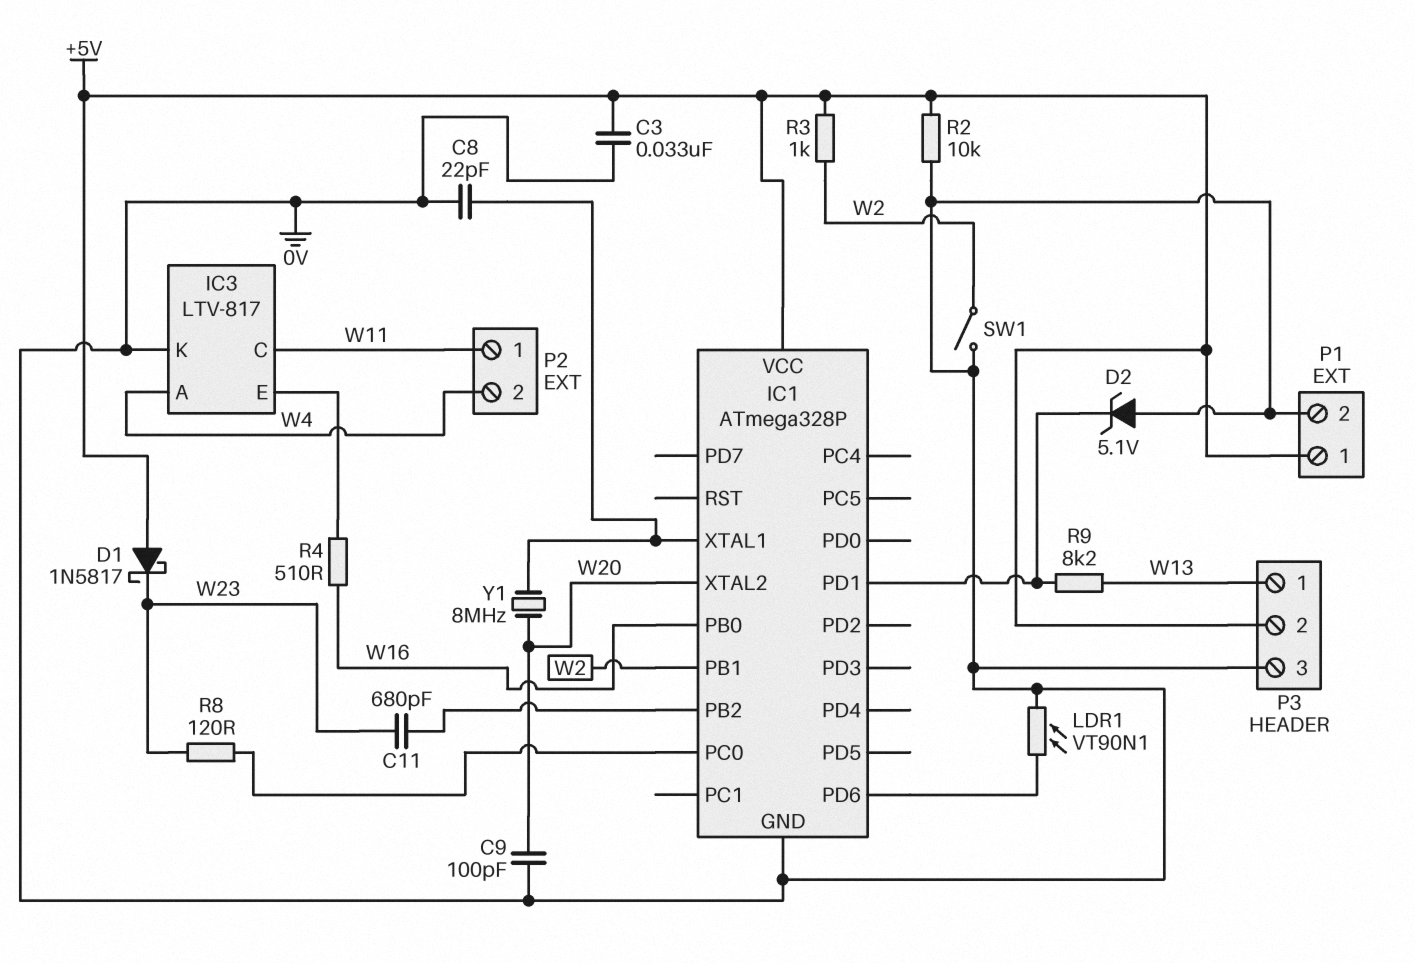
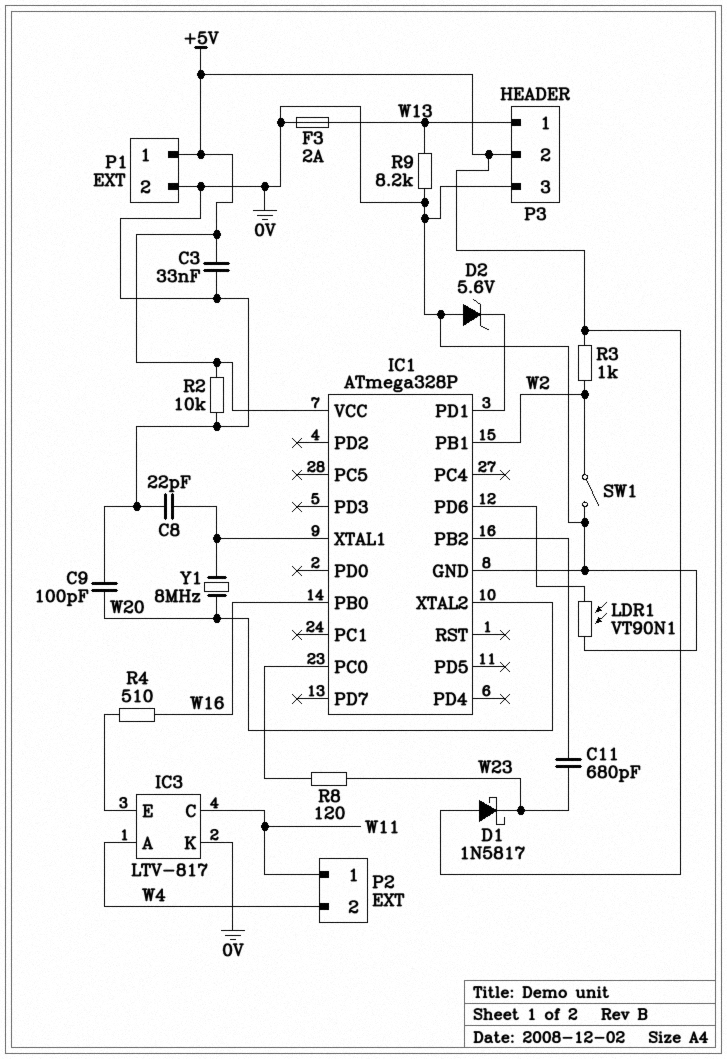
D2: zener 5.1V (A 0V, K IC1/PD1) -> zener 5.6V (A 0V, K IC1/PD1)
F3: none -> 2A (0V, W13)
R9: 8.2k (IC1/PD1, W13) -> 8.2k (0V, W13)

